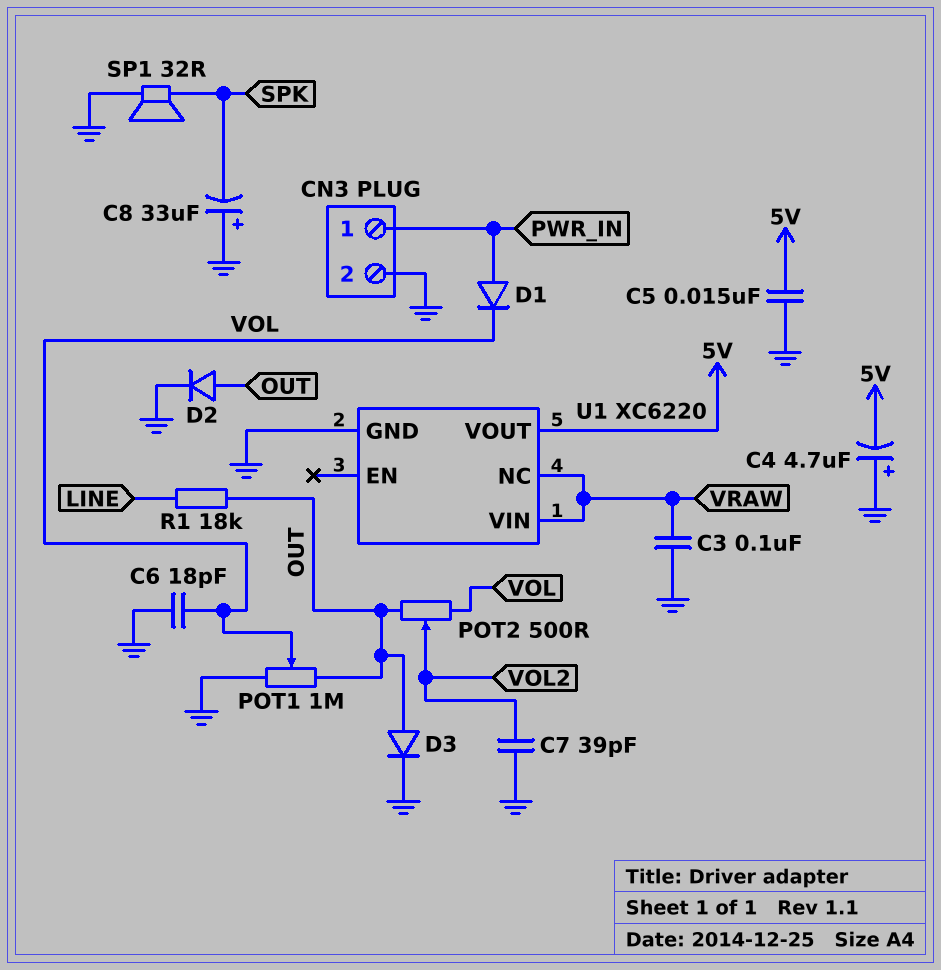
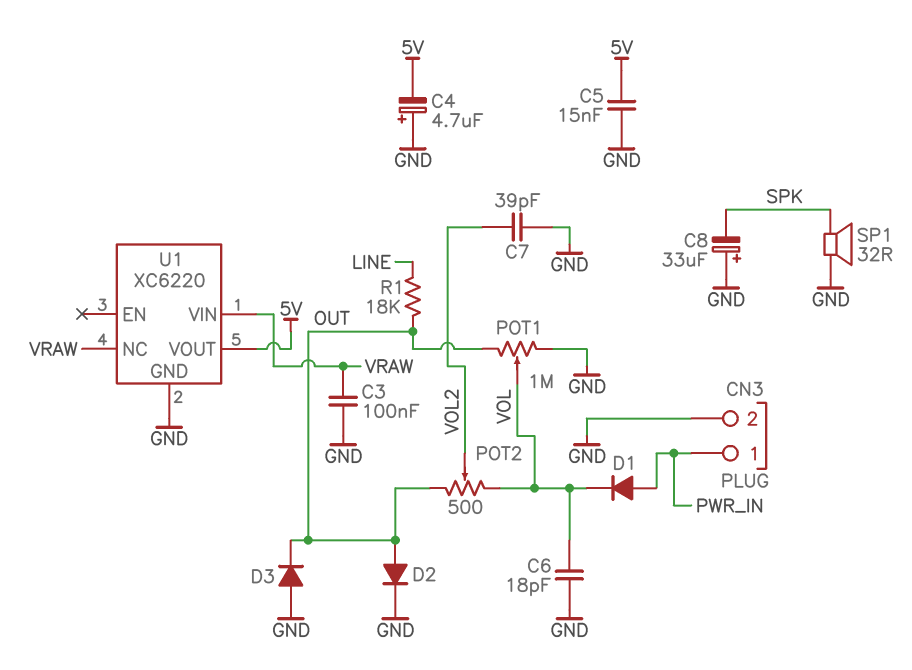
D3: diode (A OUT, K GND) -> diode (A GND, K OUT)

